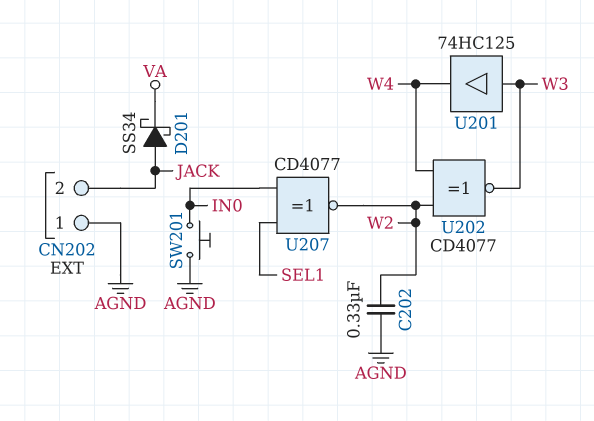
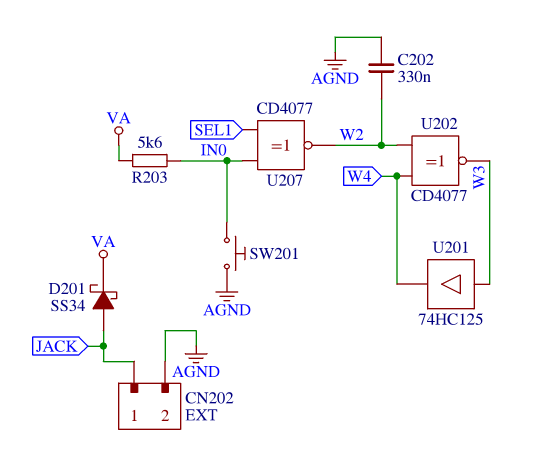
CN202 pin 1: AGND -> JACK
CN202 pin 2: JACK -> AGND
R203: none -> 5.6k (IN0, VA)

